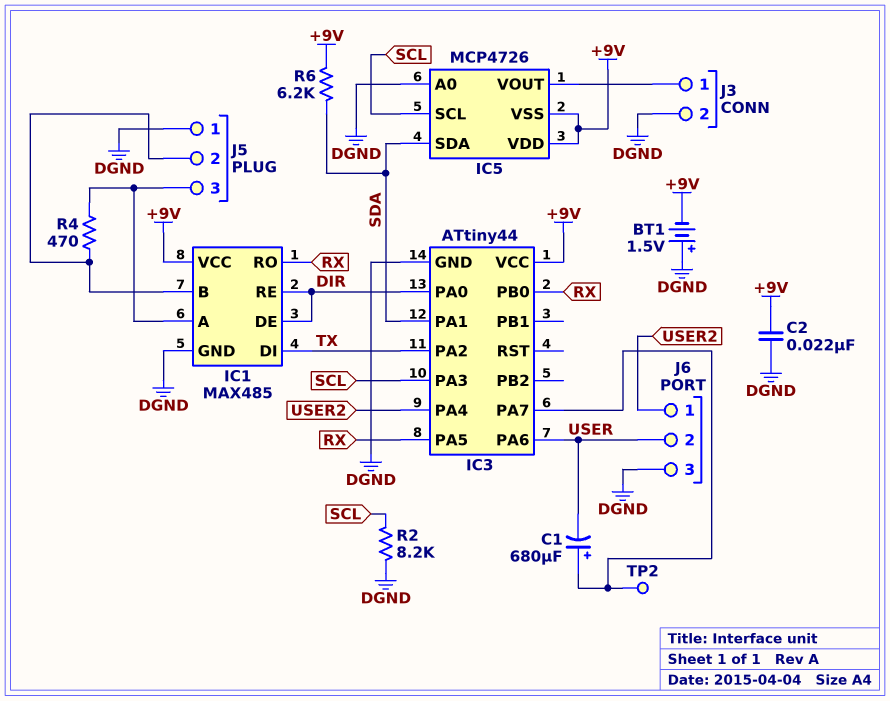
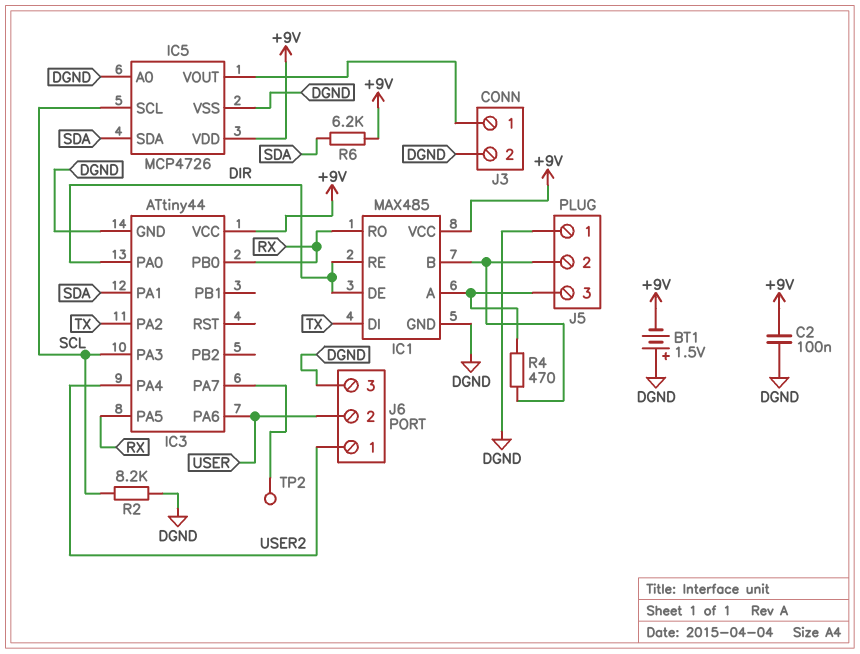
C1: 680uF (plus IC3/PA7, minus USER) -> none
C2: 22nF (+9V, DGND) -> 100nF (+9V, DGND)
IC5 pin VSS: +9V -> DGND

